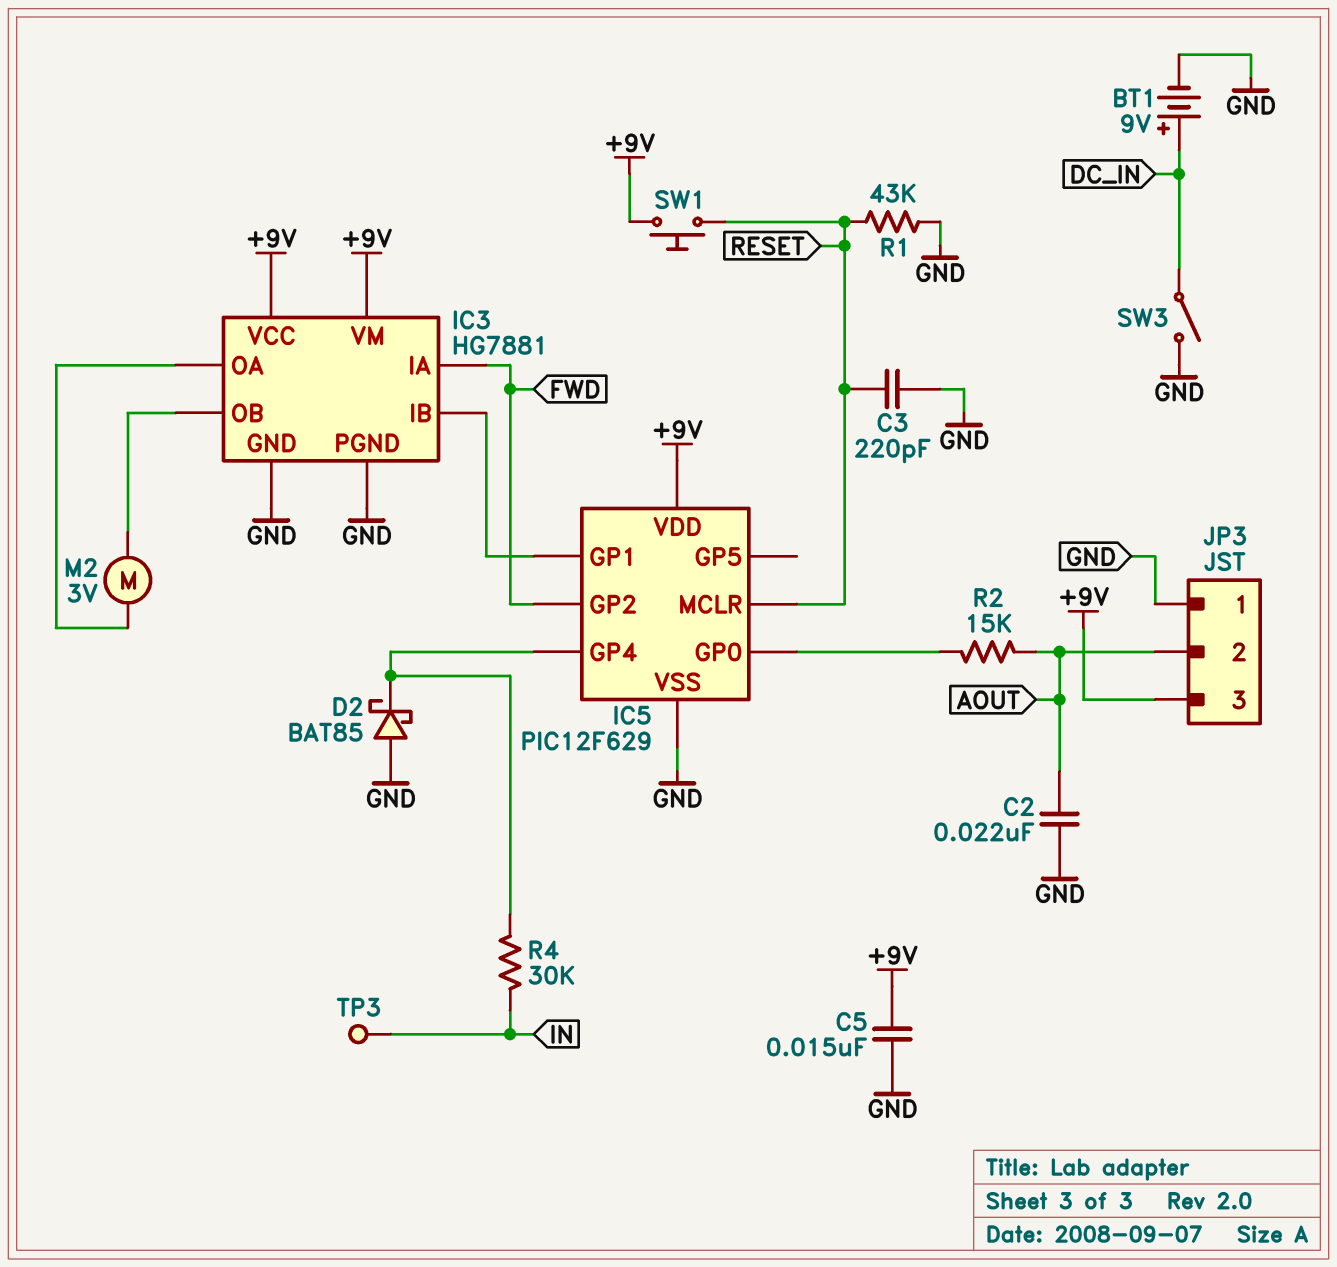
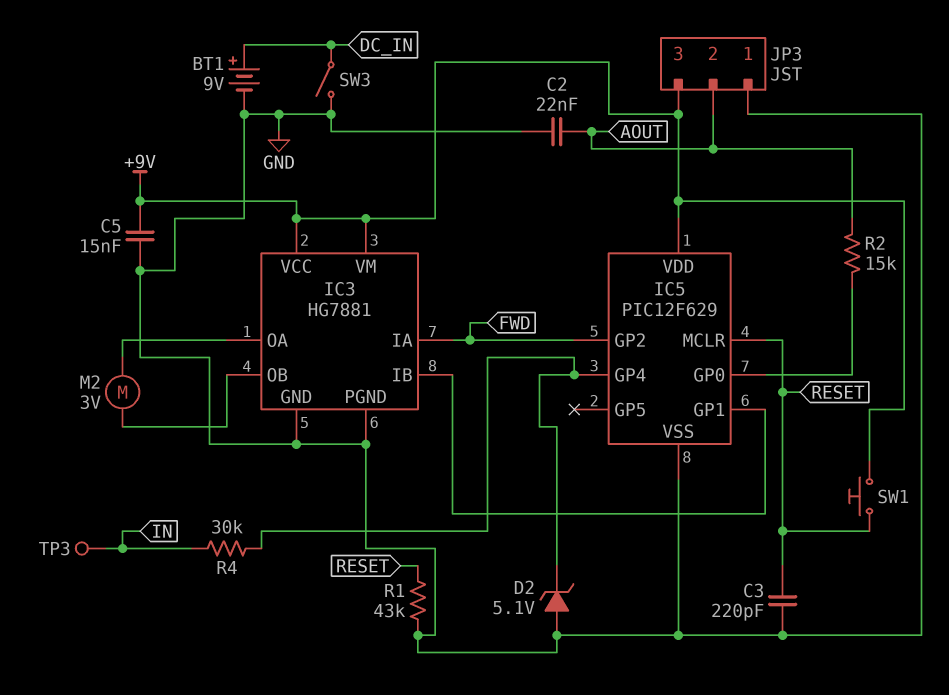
D2: schottky BAT85 (A GND, K IC5/GP4) -> zener 5.1V (A GND, K IC5/GP4)

